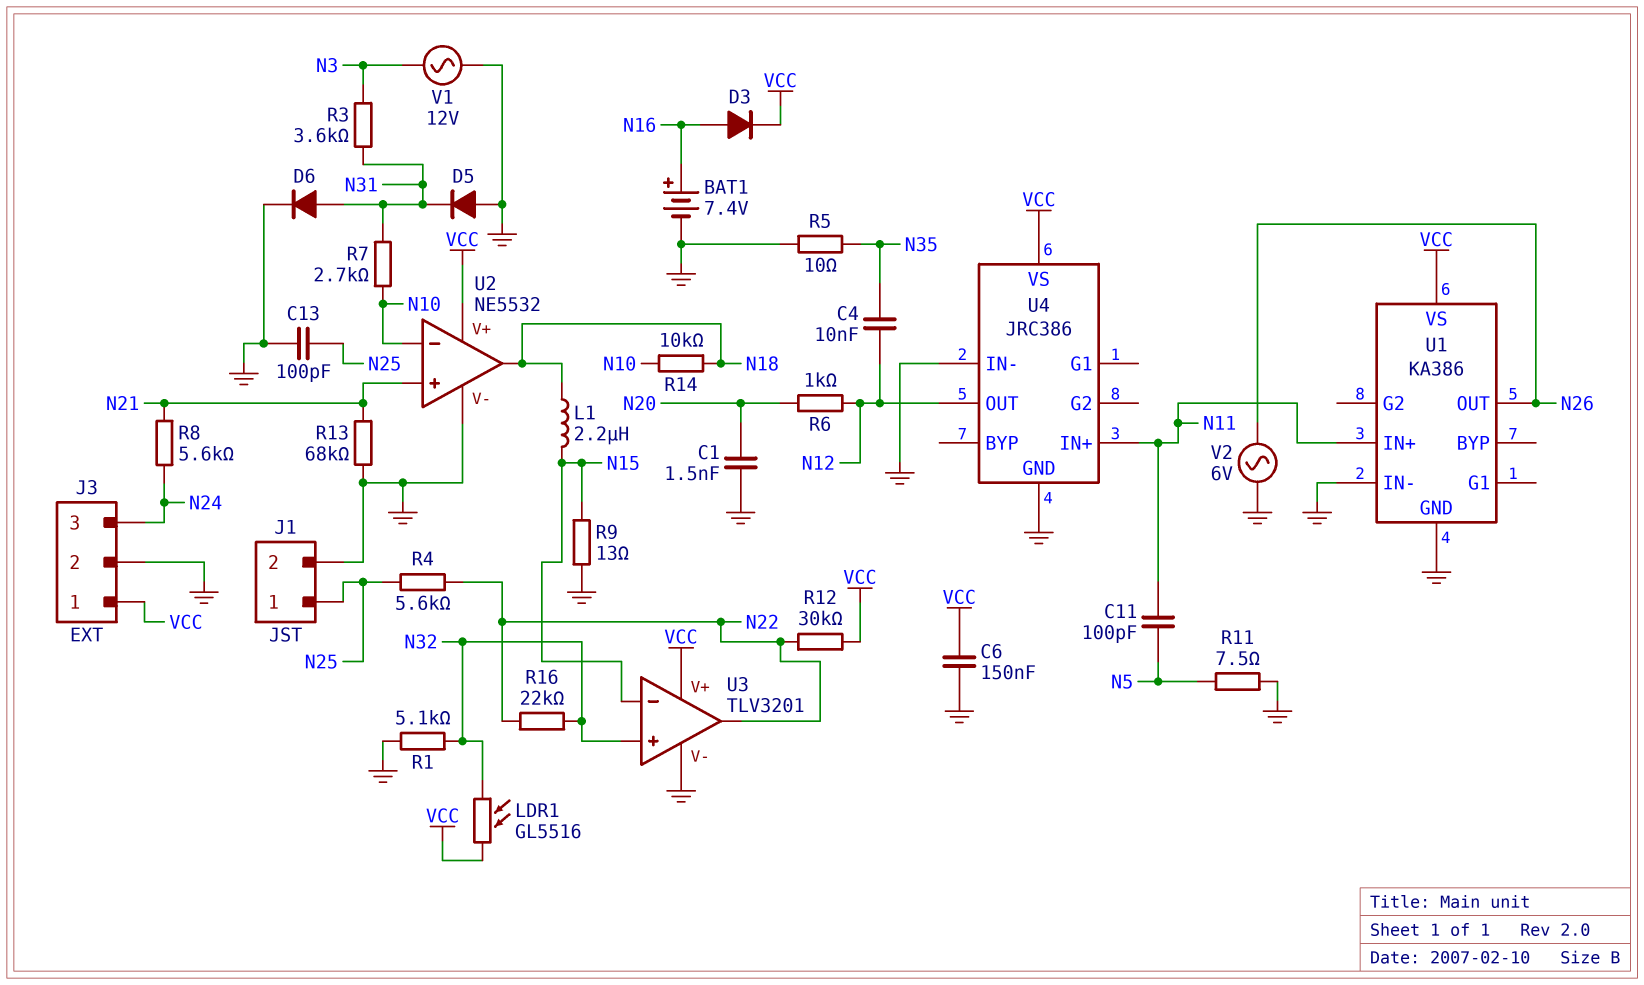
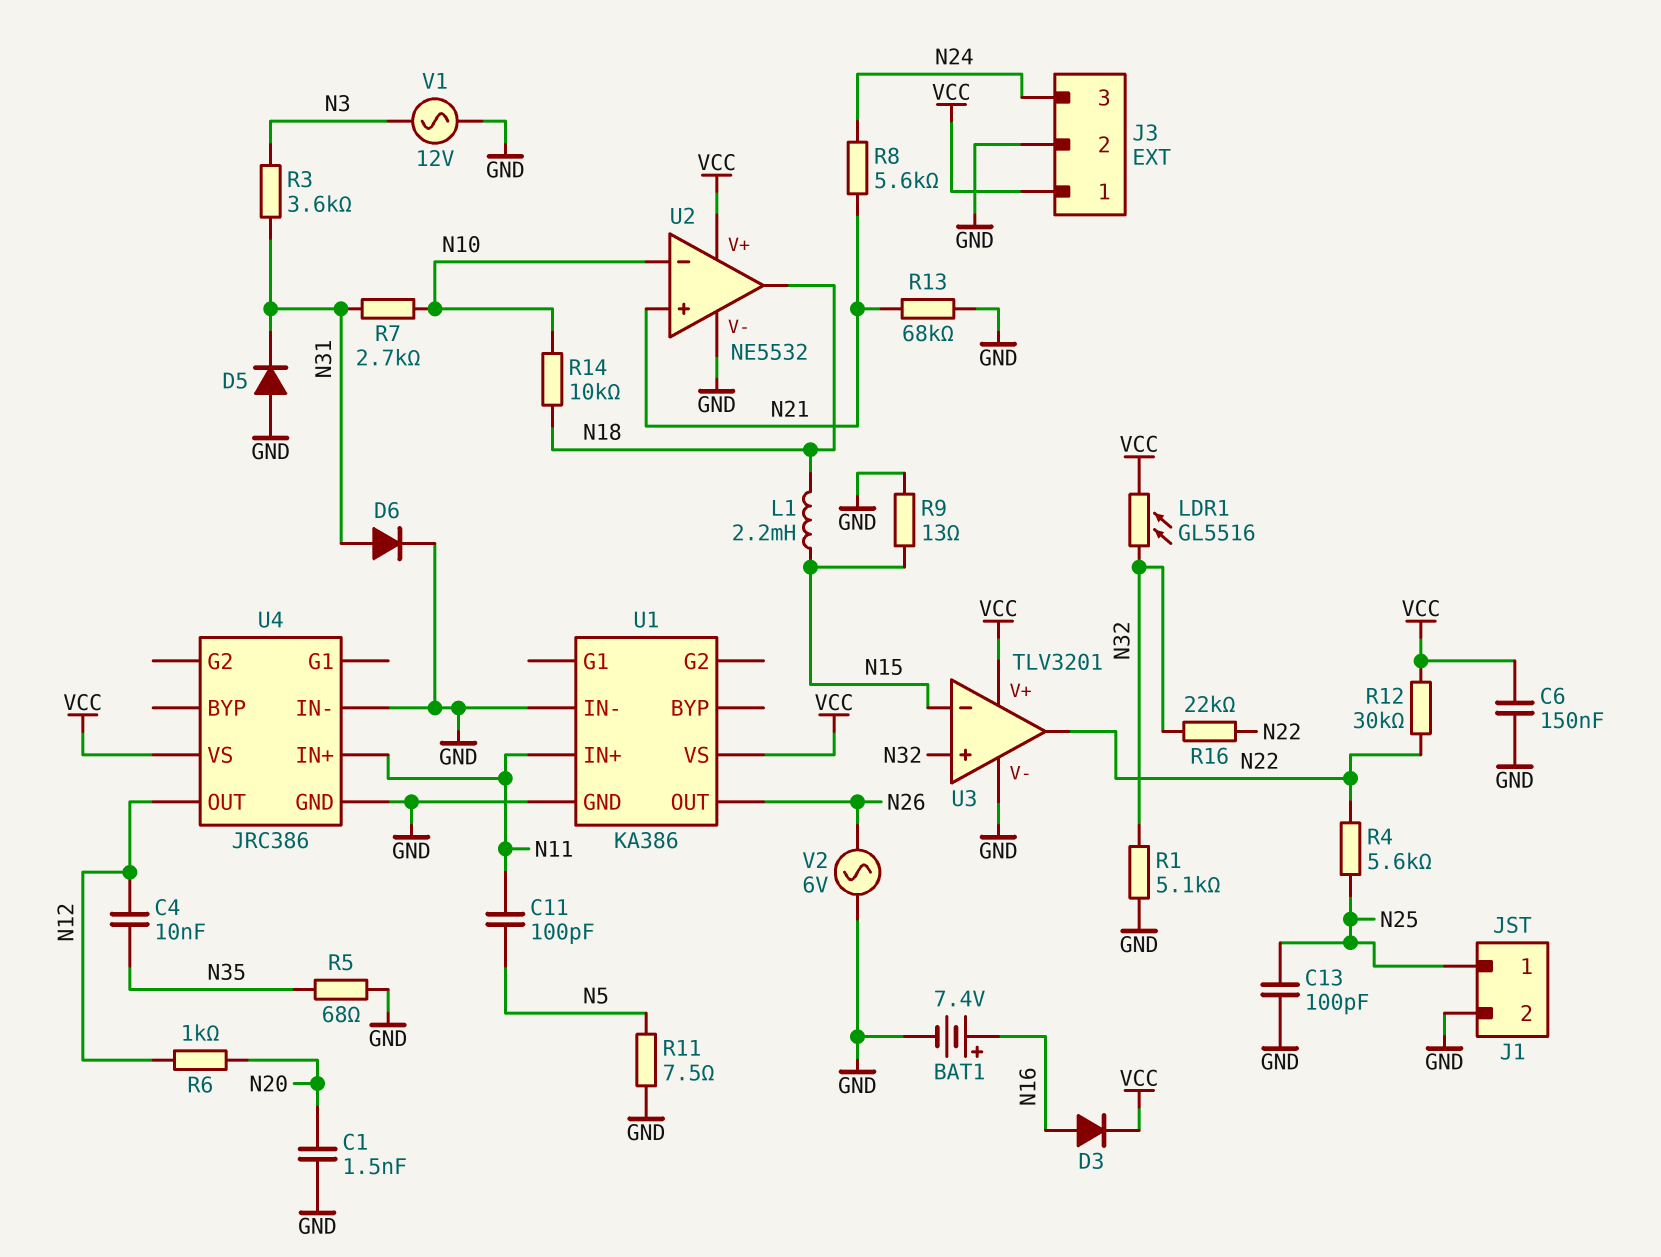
L1: 2.2uH (N15, N18) -> 2.2mH (N15, N18)
R5: 10 (GND, N35) -> 68 (GND, N35)

